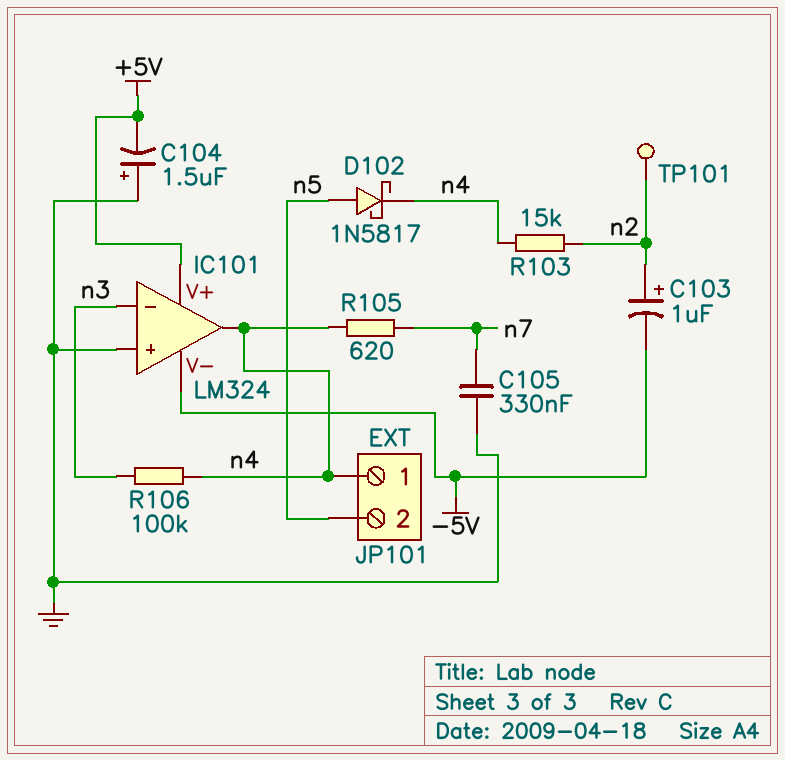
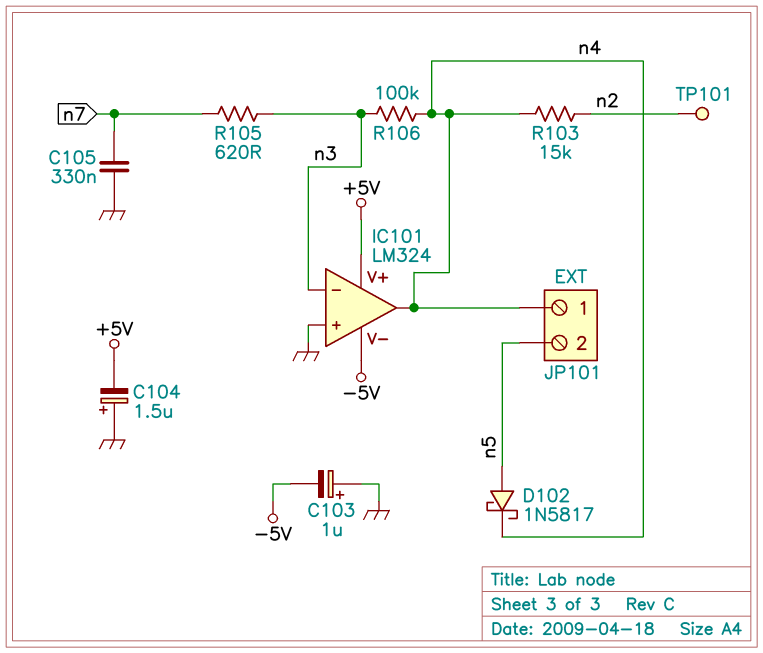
C103: 1uF (plus n2, minus -5V) -> 1uF (plus GND, minus -5V)
R105: 620 (n4, n7) -> 620 (n3, n7)

